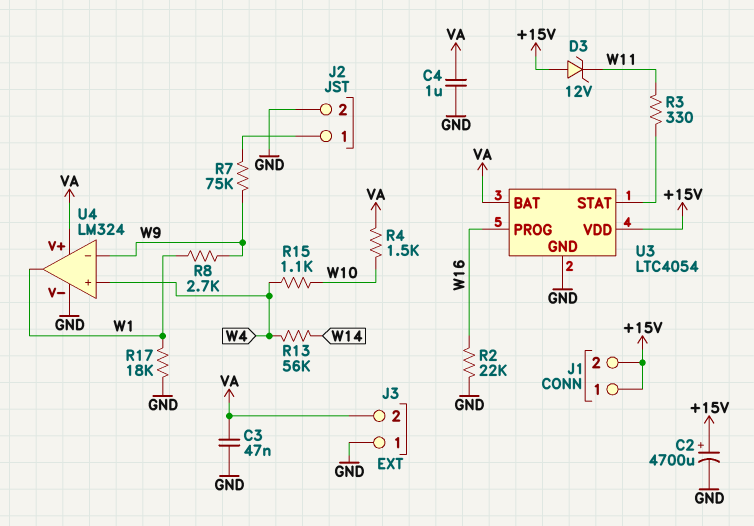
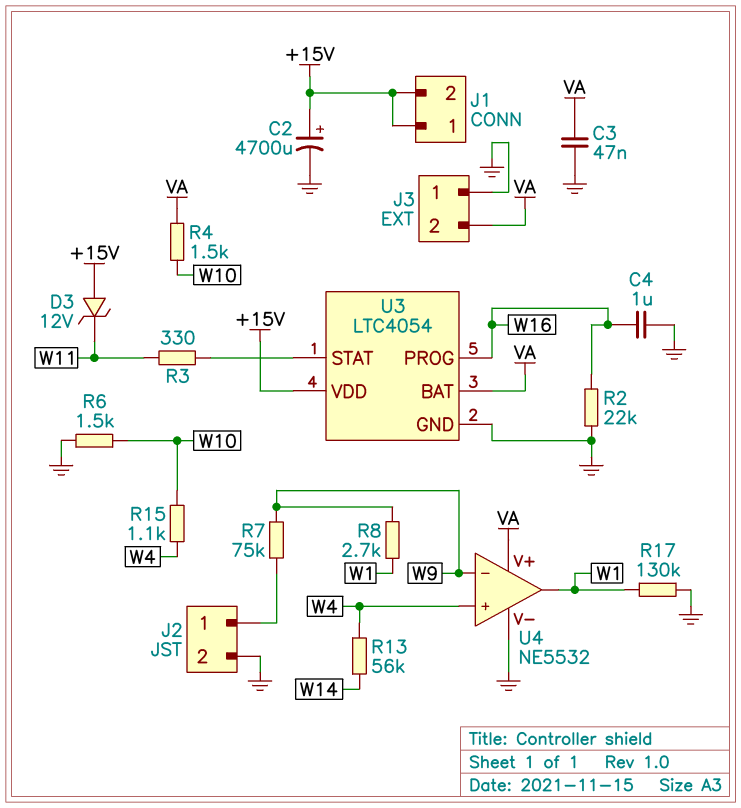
C4: 1uF (GND, VA) -> 1uF (GND, W16)
R6: none -> 1.5k (GND, W10)
R17: 18k (GND, W1) -> 130k (GND, W1)
U4: LM324 -> NE5532

